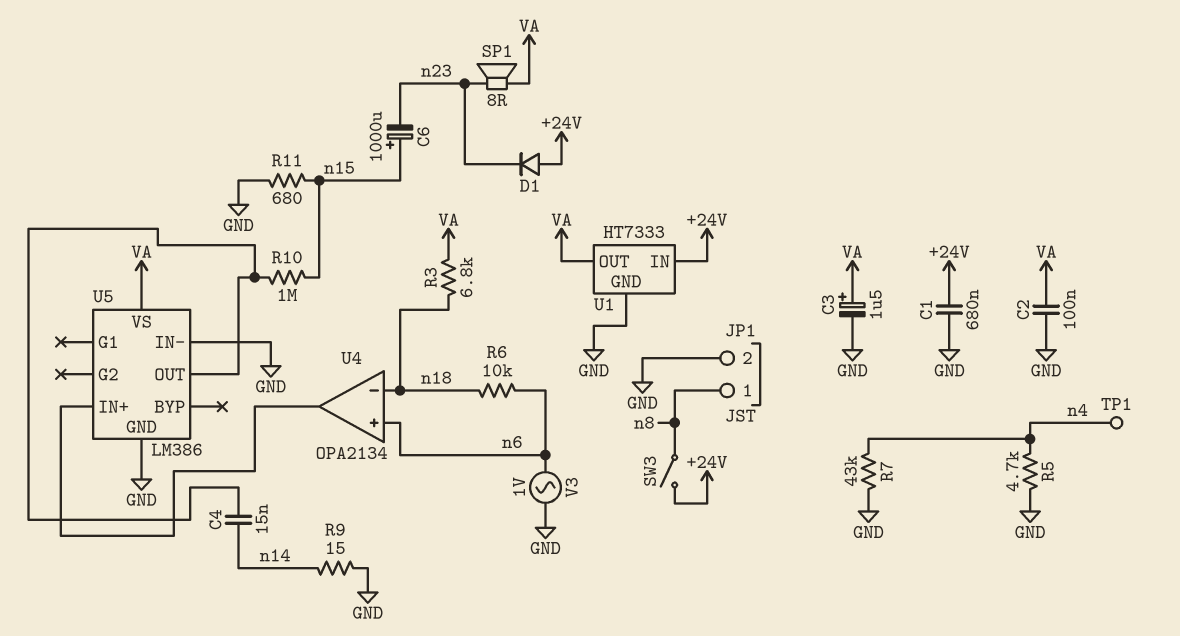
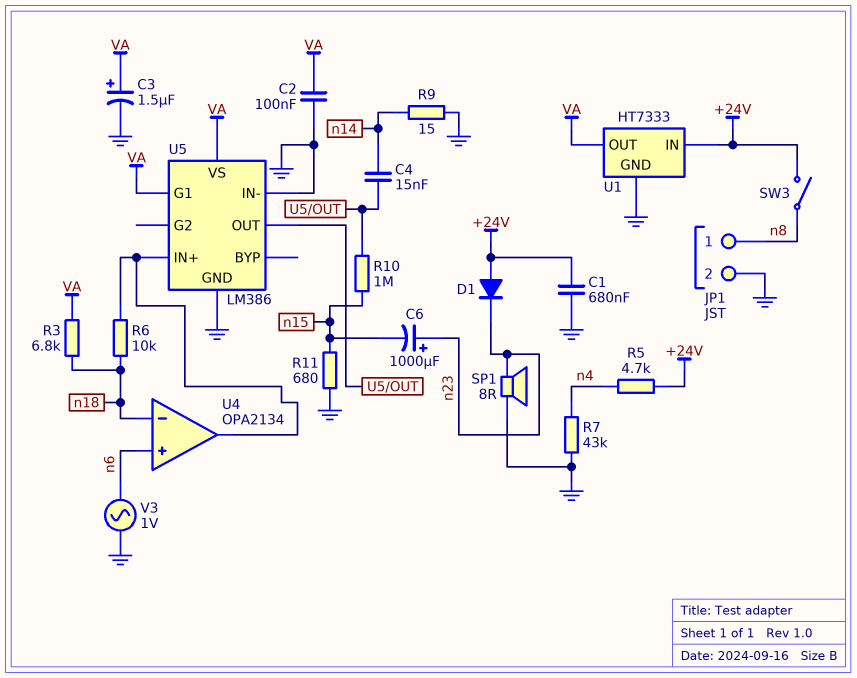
C6: 1000uF (plus n15, minus n23) -> 1000uF (plus n23, minus n15)
R5: 4.7k (GND, n4) -> 4.7k (+24V, n4)
R6: 10k (n6, n18) -> 10k (U4/out, n18)
SP1: speaker 8R (VA, n23) -> speaker 8R (GND, n23)
TP1: test point (n4) -> none
U5 pin G1: none -> VA

